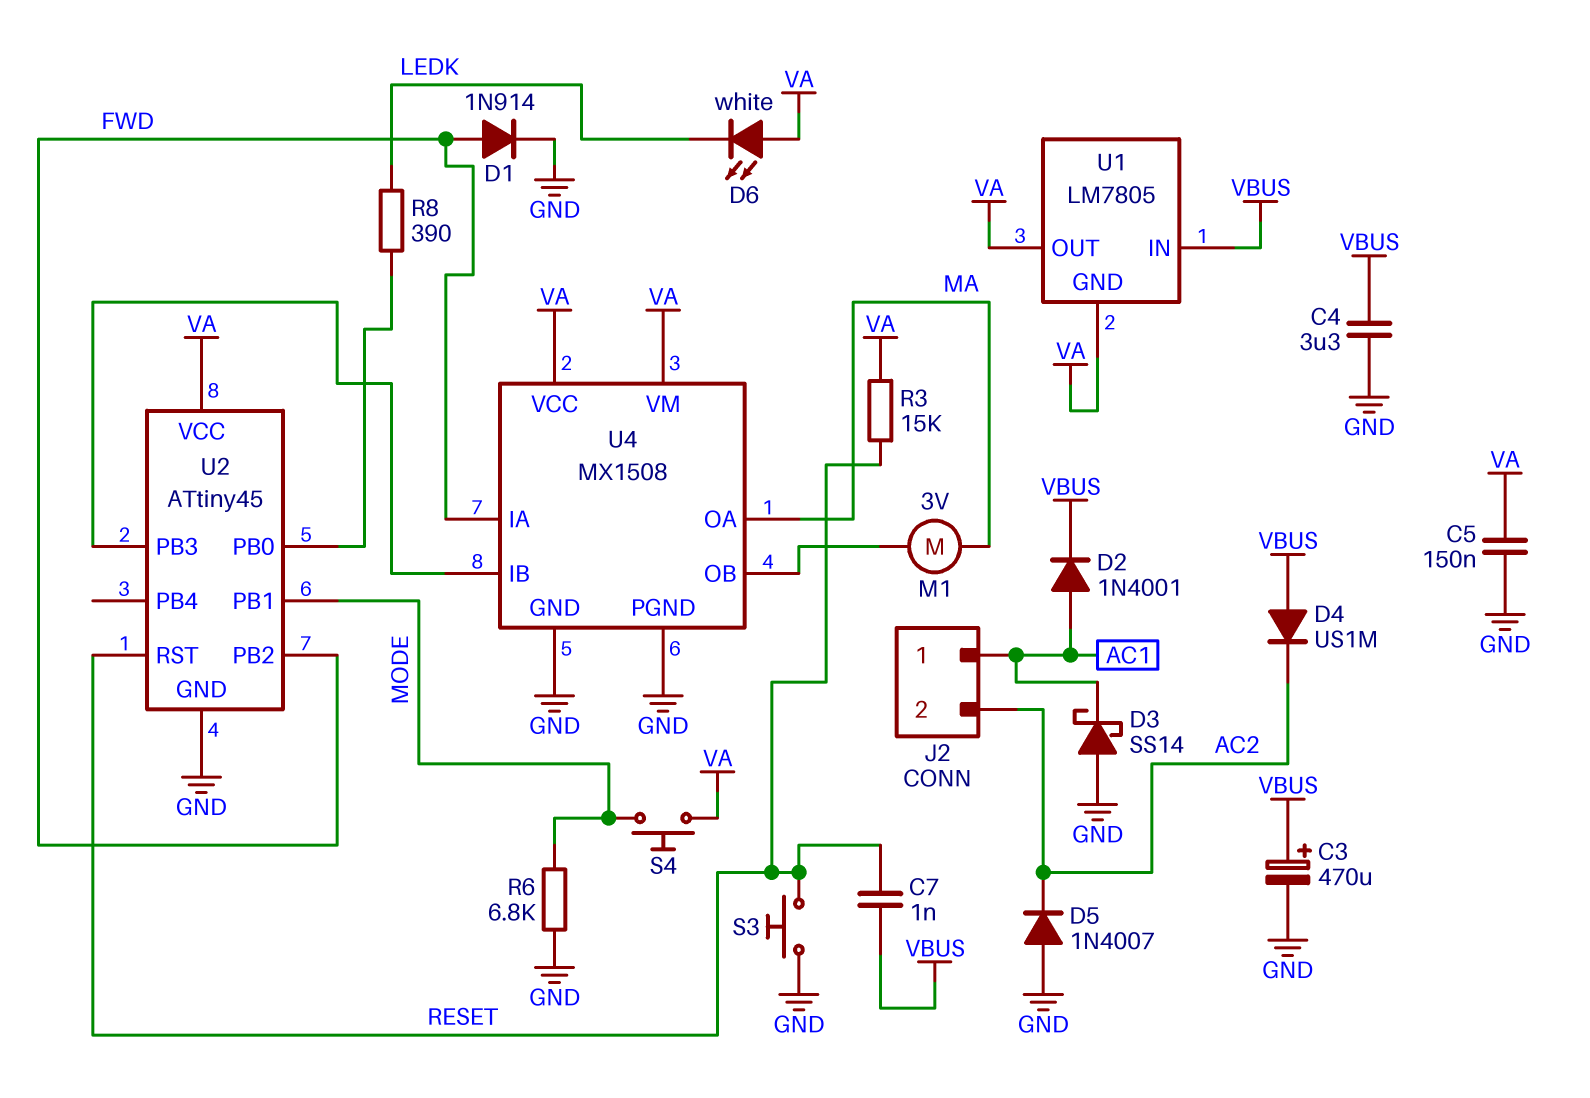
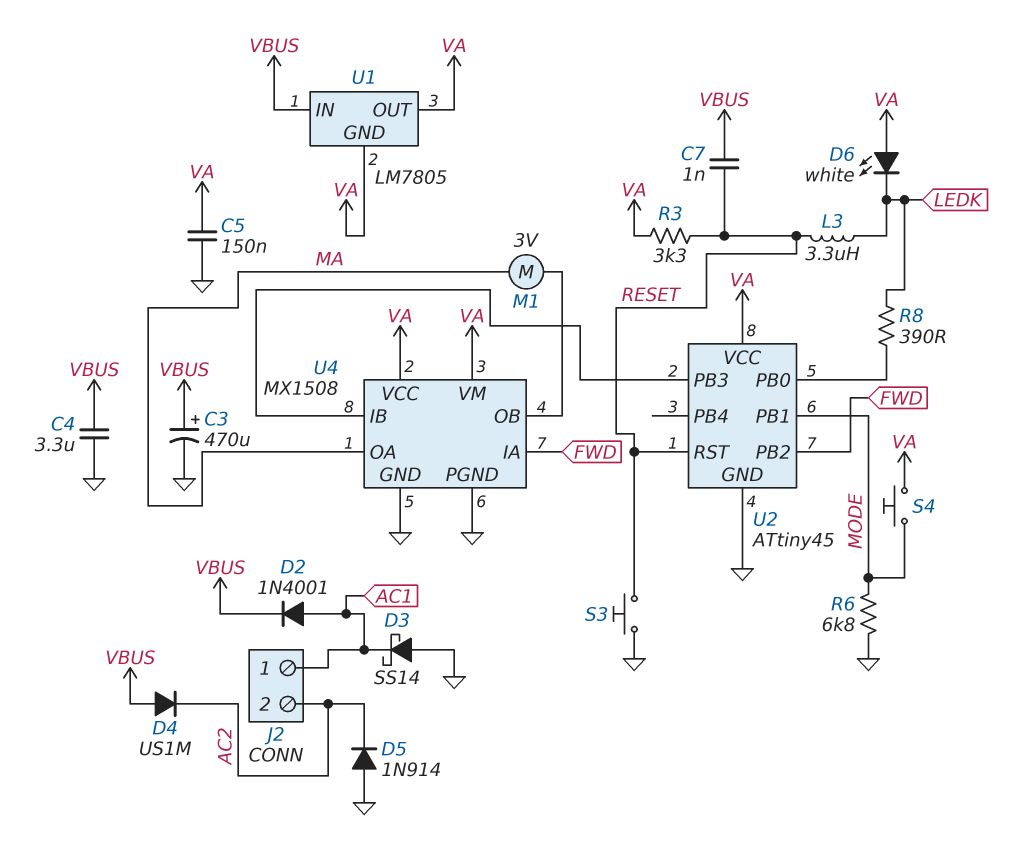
D1: diode 1N914 (A FWD, K GND) -> none
D5: diode 1N4007 (A GND, K AC2) -> diode 1N914 (A GND, K AC2)
L3: none -> 3.3uH (LEDK, RESET)
R3: 15k (RESET, VA) -> 3.3k (RESET, VA)

